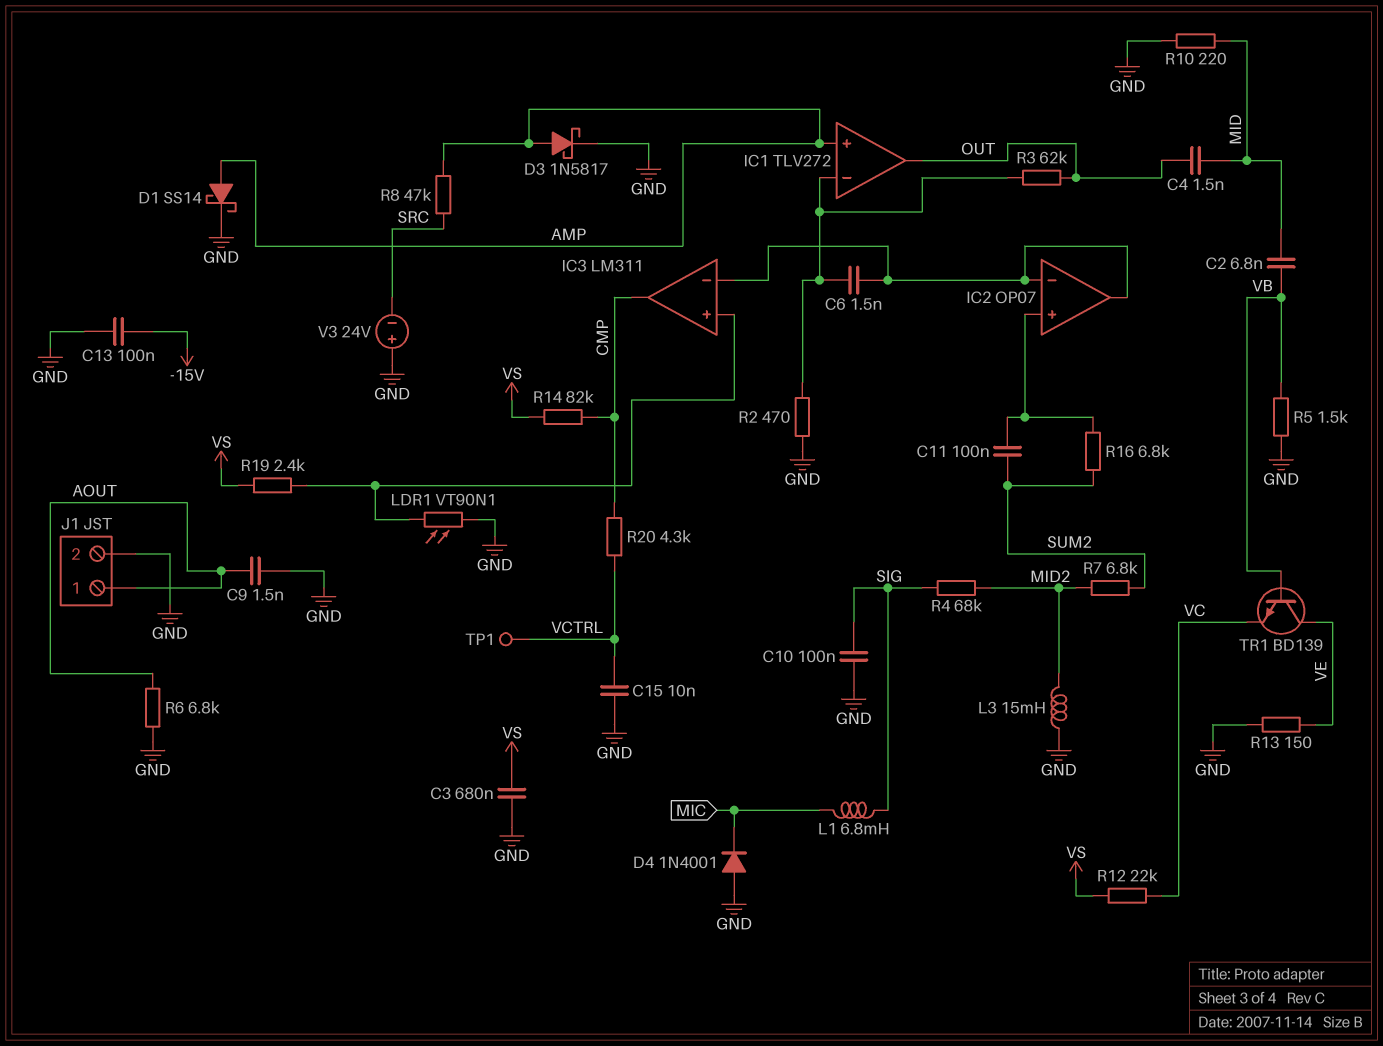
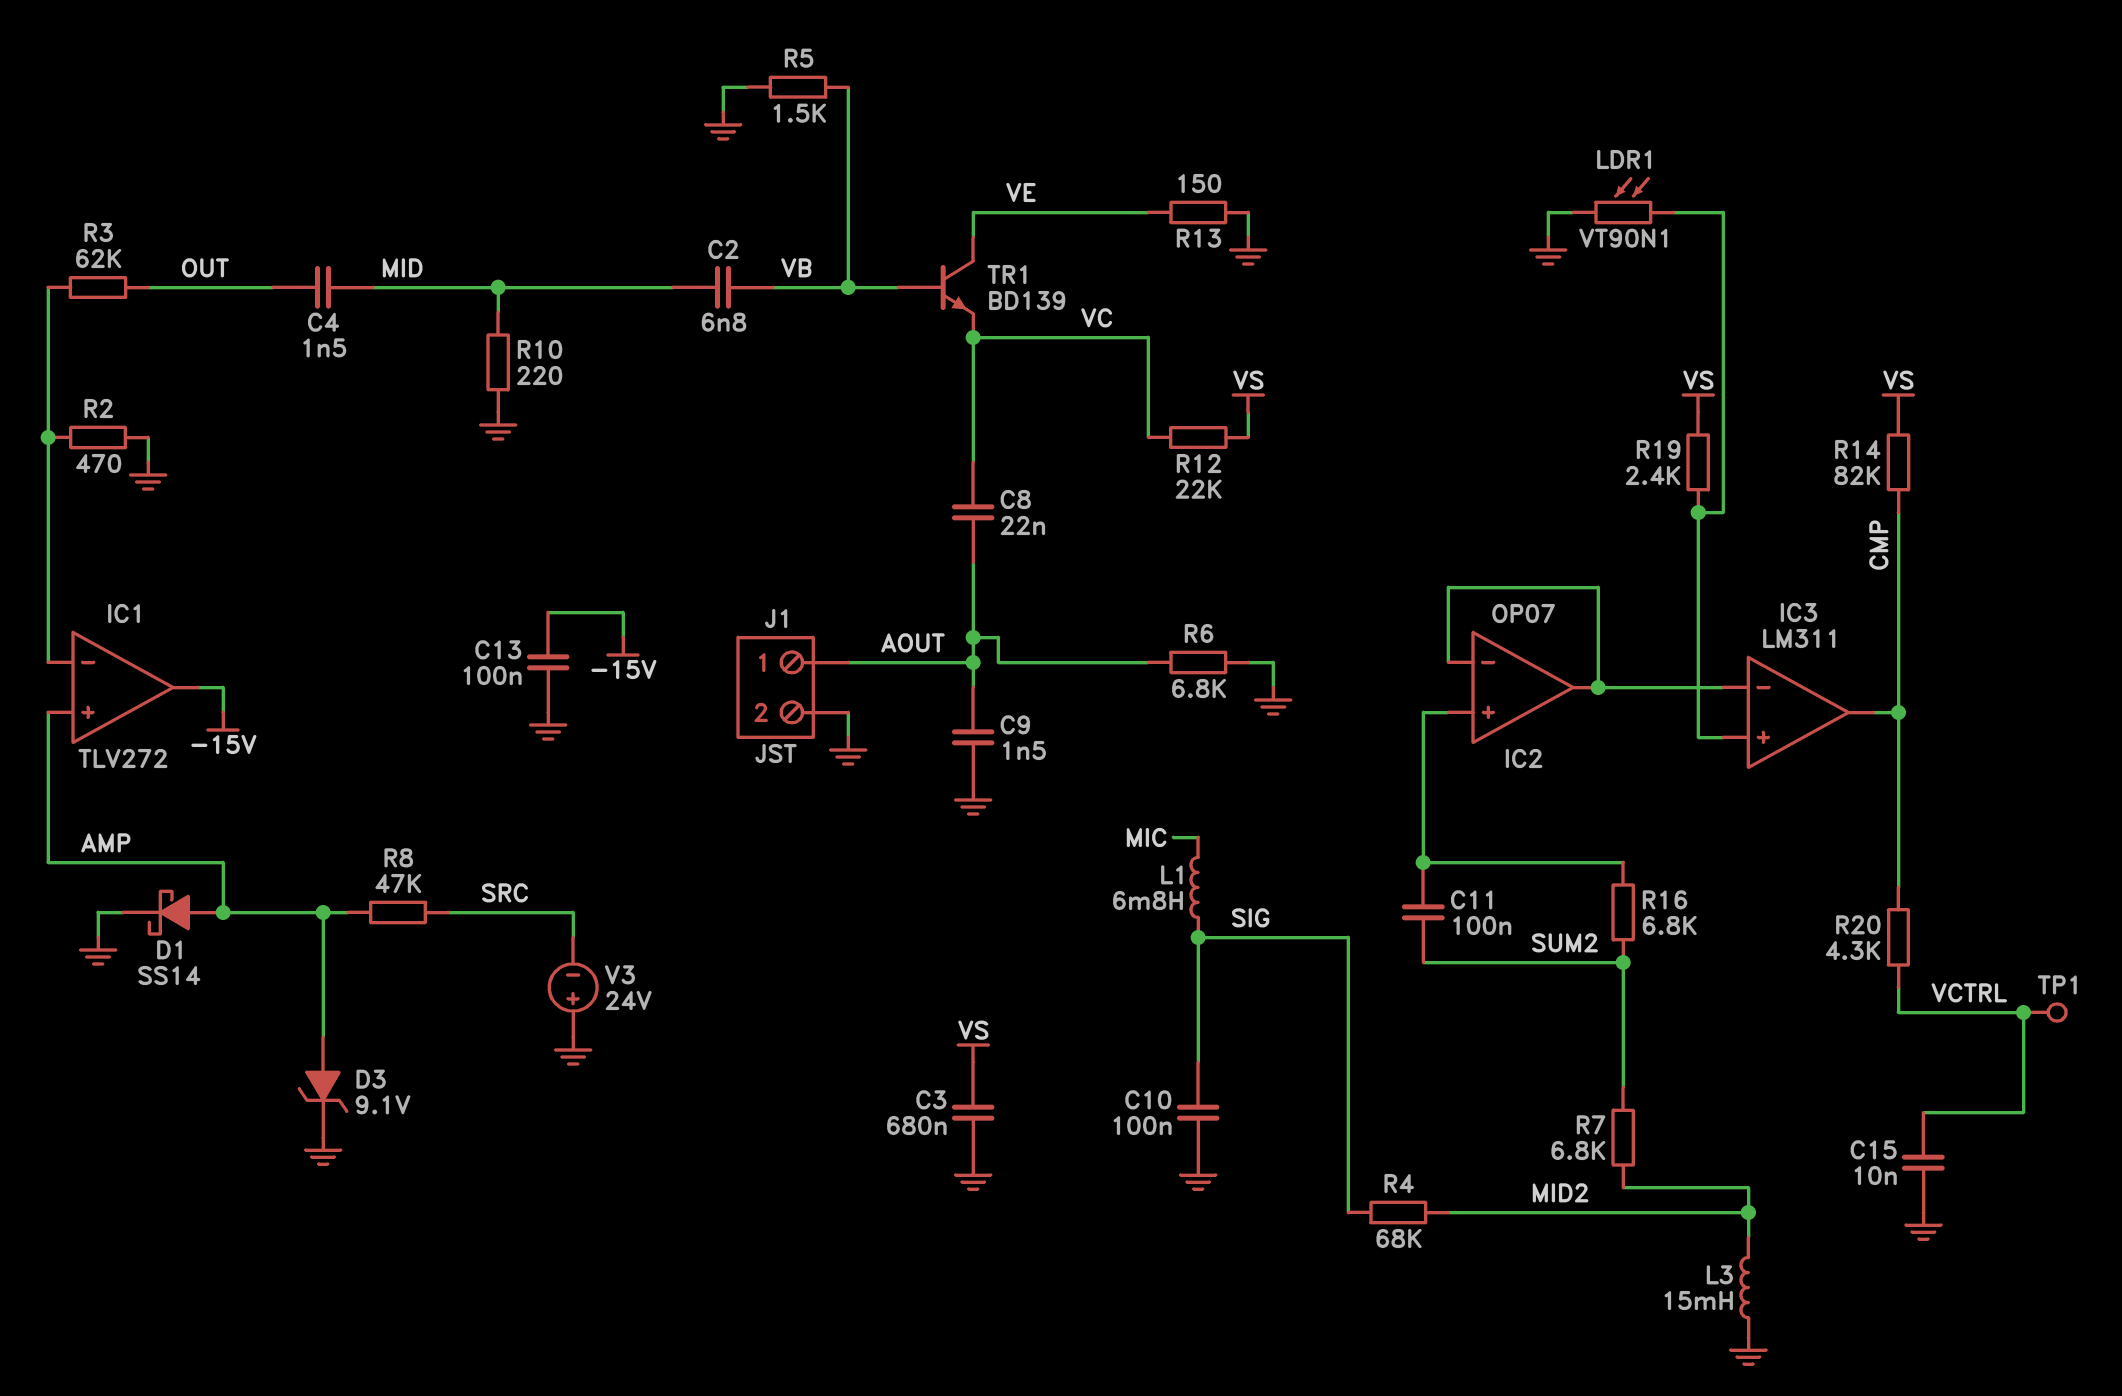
C6: 1.5nF (IC1/in-, IC2/in-) -> none
C8: none -> 22nF (AOUT, VC)
D3: schottky 1N5817 (A AMP, K GND) -> zener 9.1V (A AMP, K GND)
D4: diode 1N4001 (A GND, K MIC) -> none
IC1 pin out: OUT -> -15V

